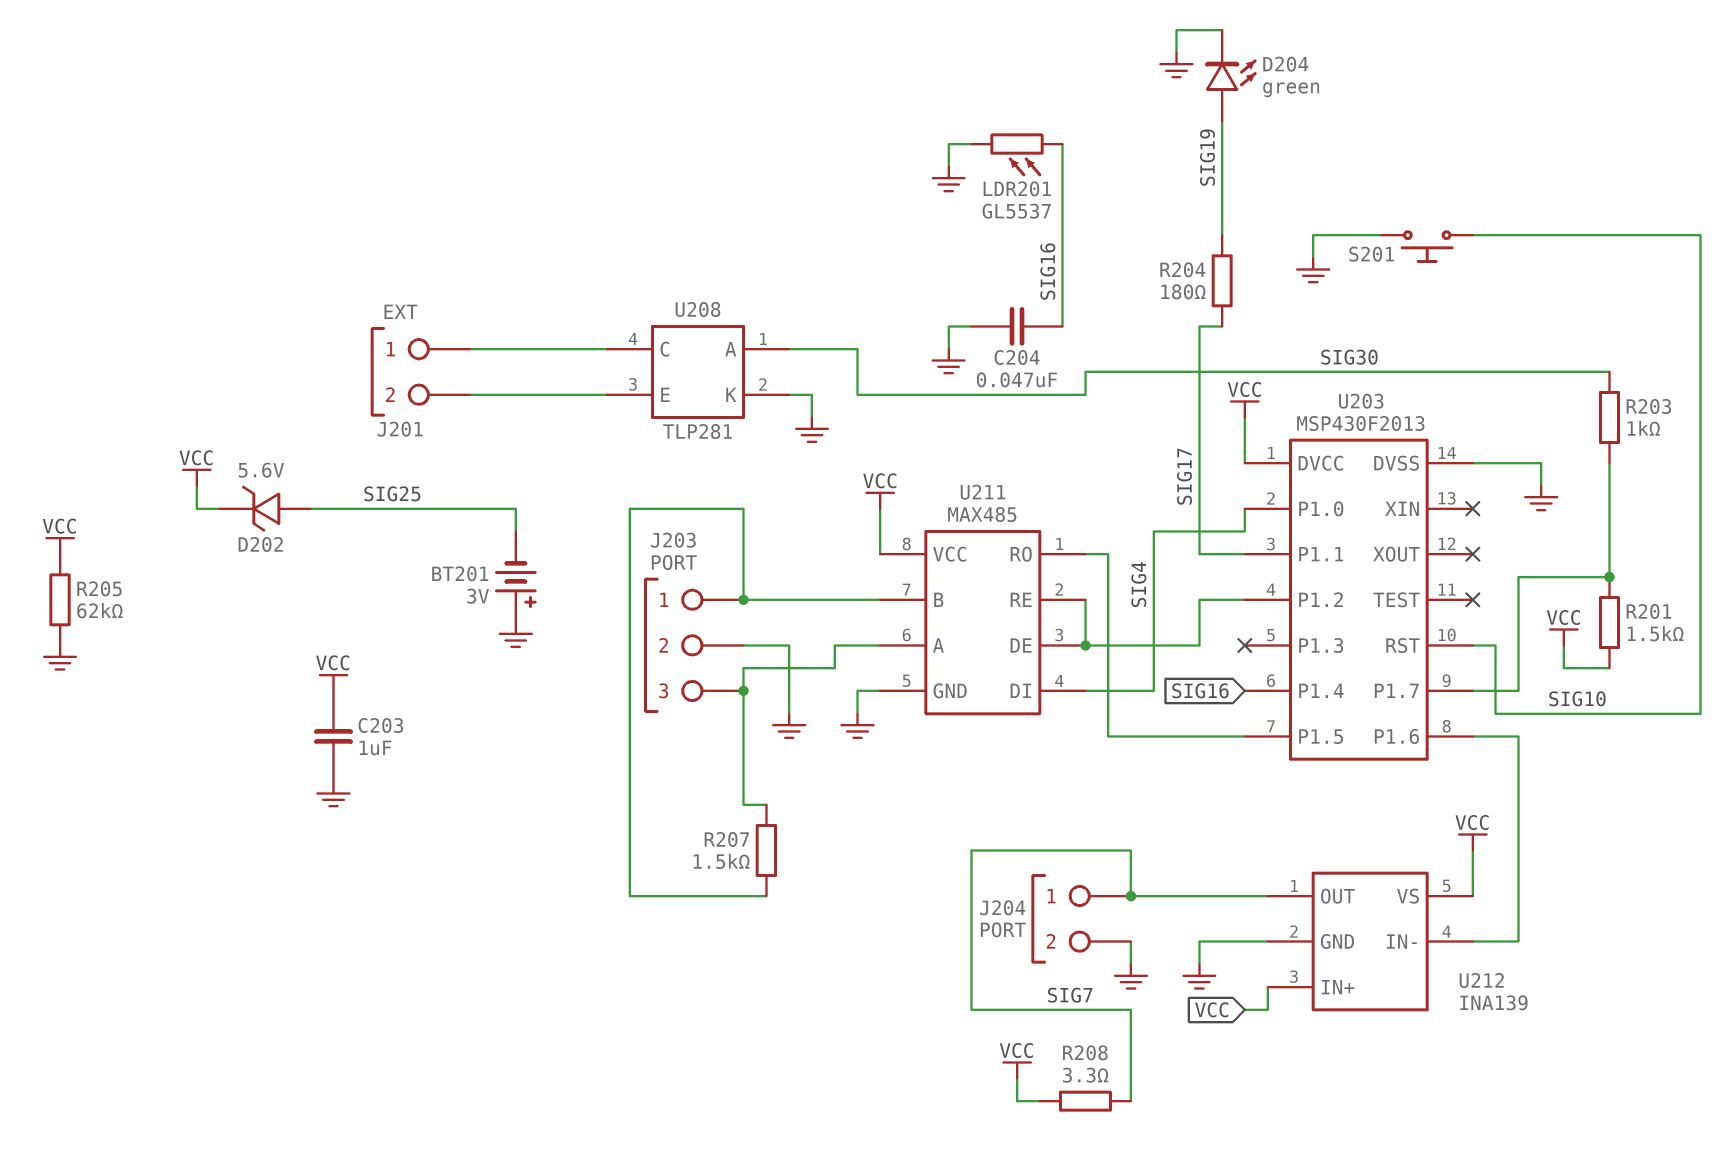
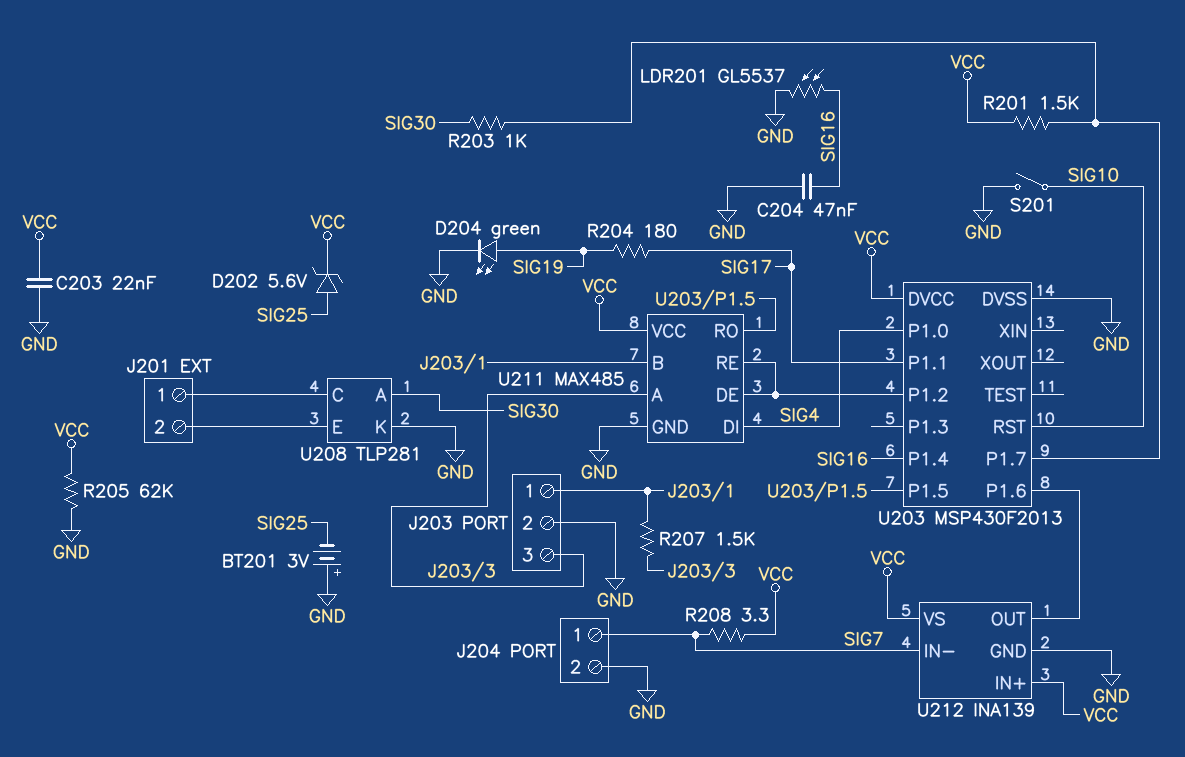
C203: 1uF (GND, VCC) -> 22nF (GND, VCC)
S201: button (GND, SIG10) -> switch (GND, SIG10)
U212 pin IN-: U203/P1.6 -> SIG7
U212 pin OUT: SIG7 -> U203/P1.6

